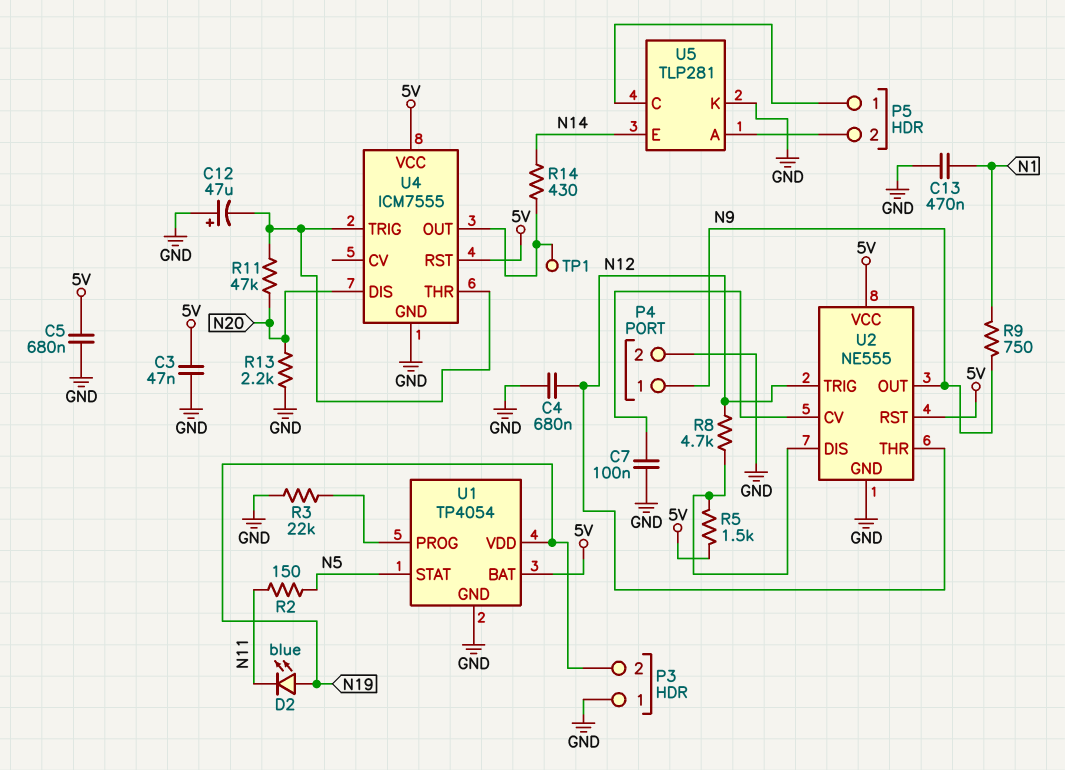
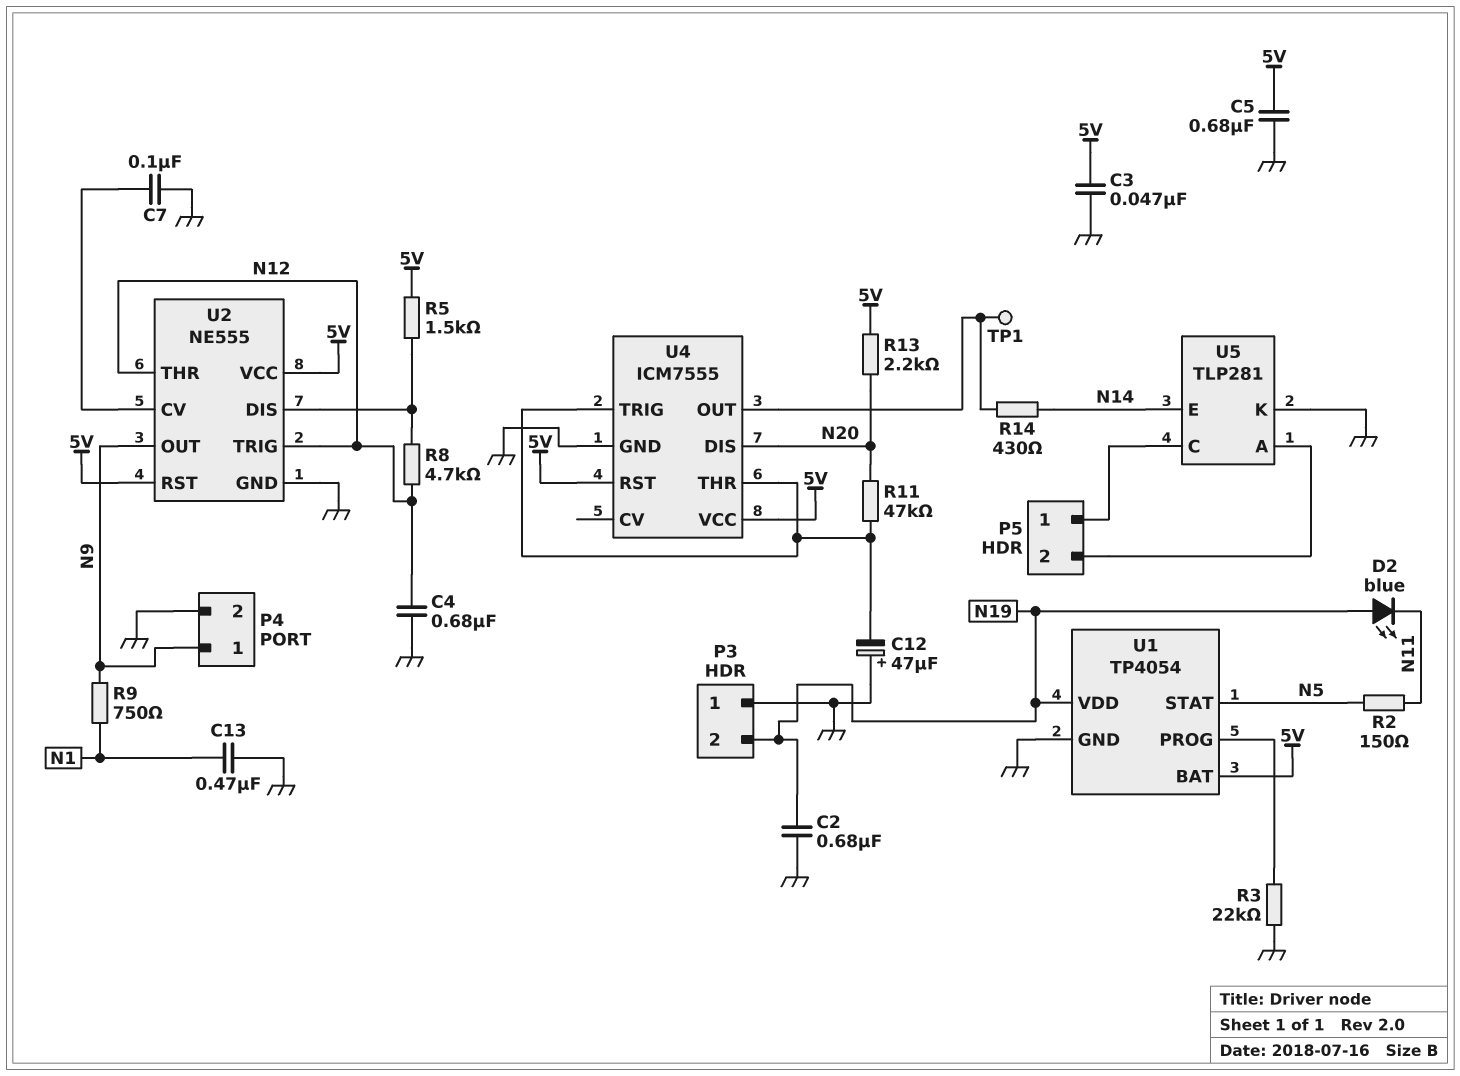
C2: none -> 680nF (GND, N19)
R13: 2.2k (GND, N20) -> 2.2k (5V, N20)

